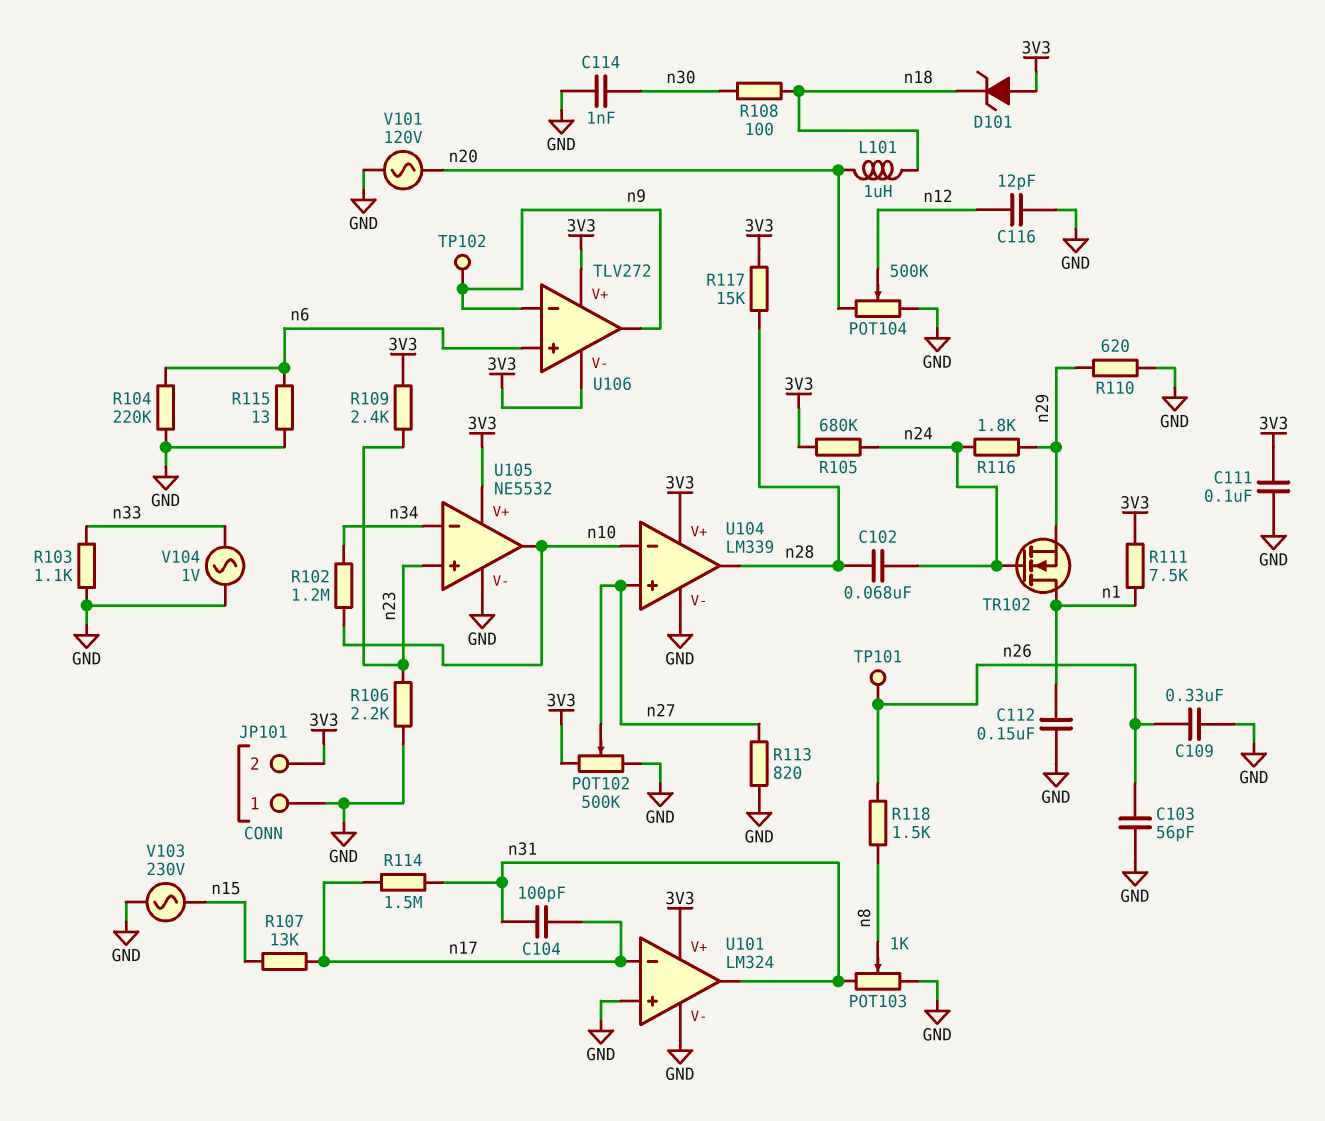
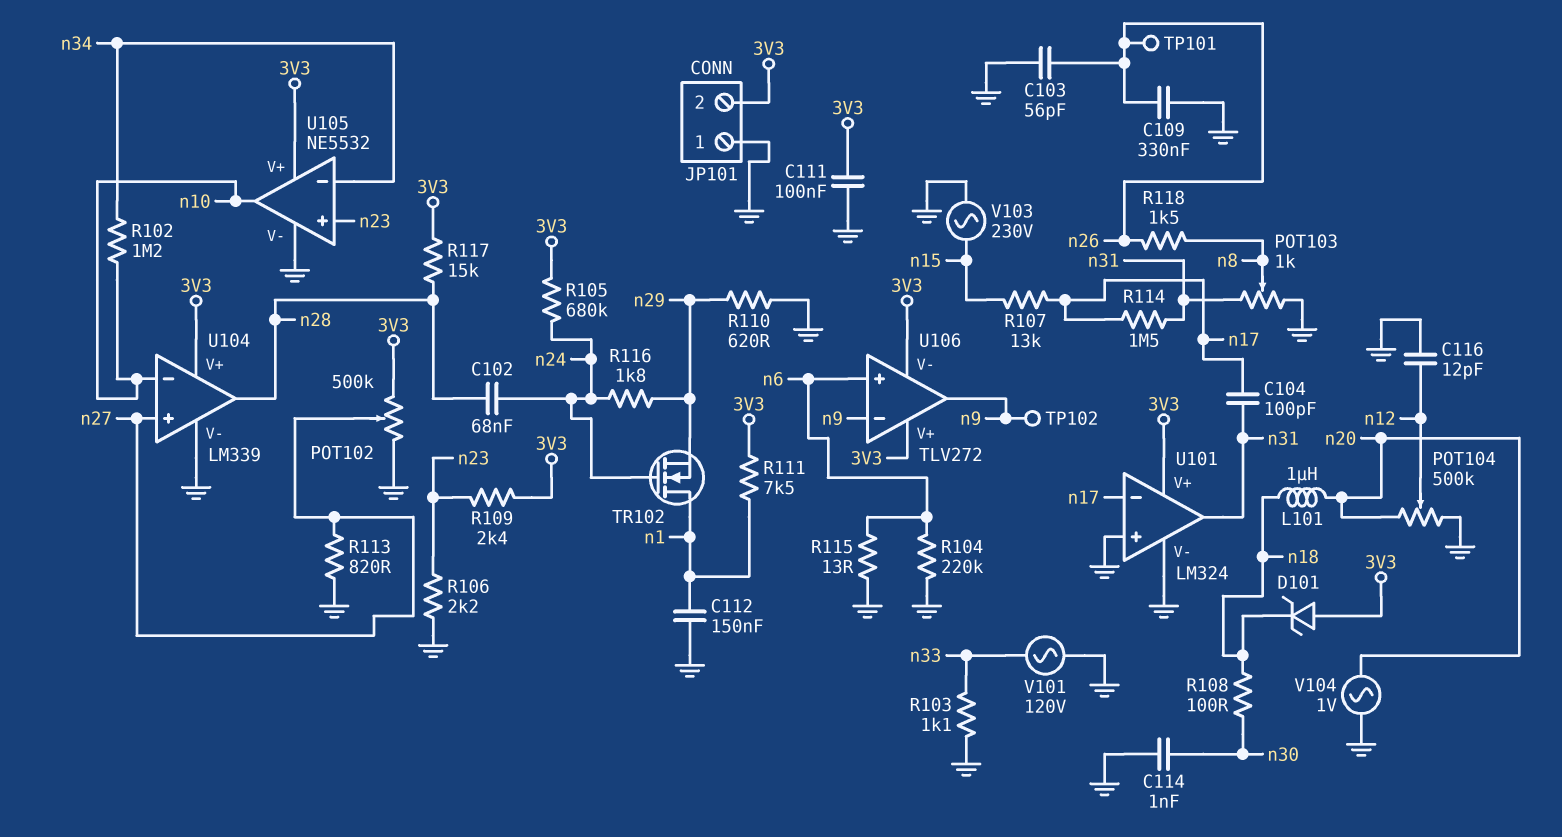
V101: AC 120V (GND, n20) -> AC 120V (GND, n33)
V104: AC 1V (GND, n33) -> AC 1V (GND, n20)

